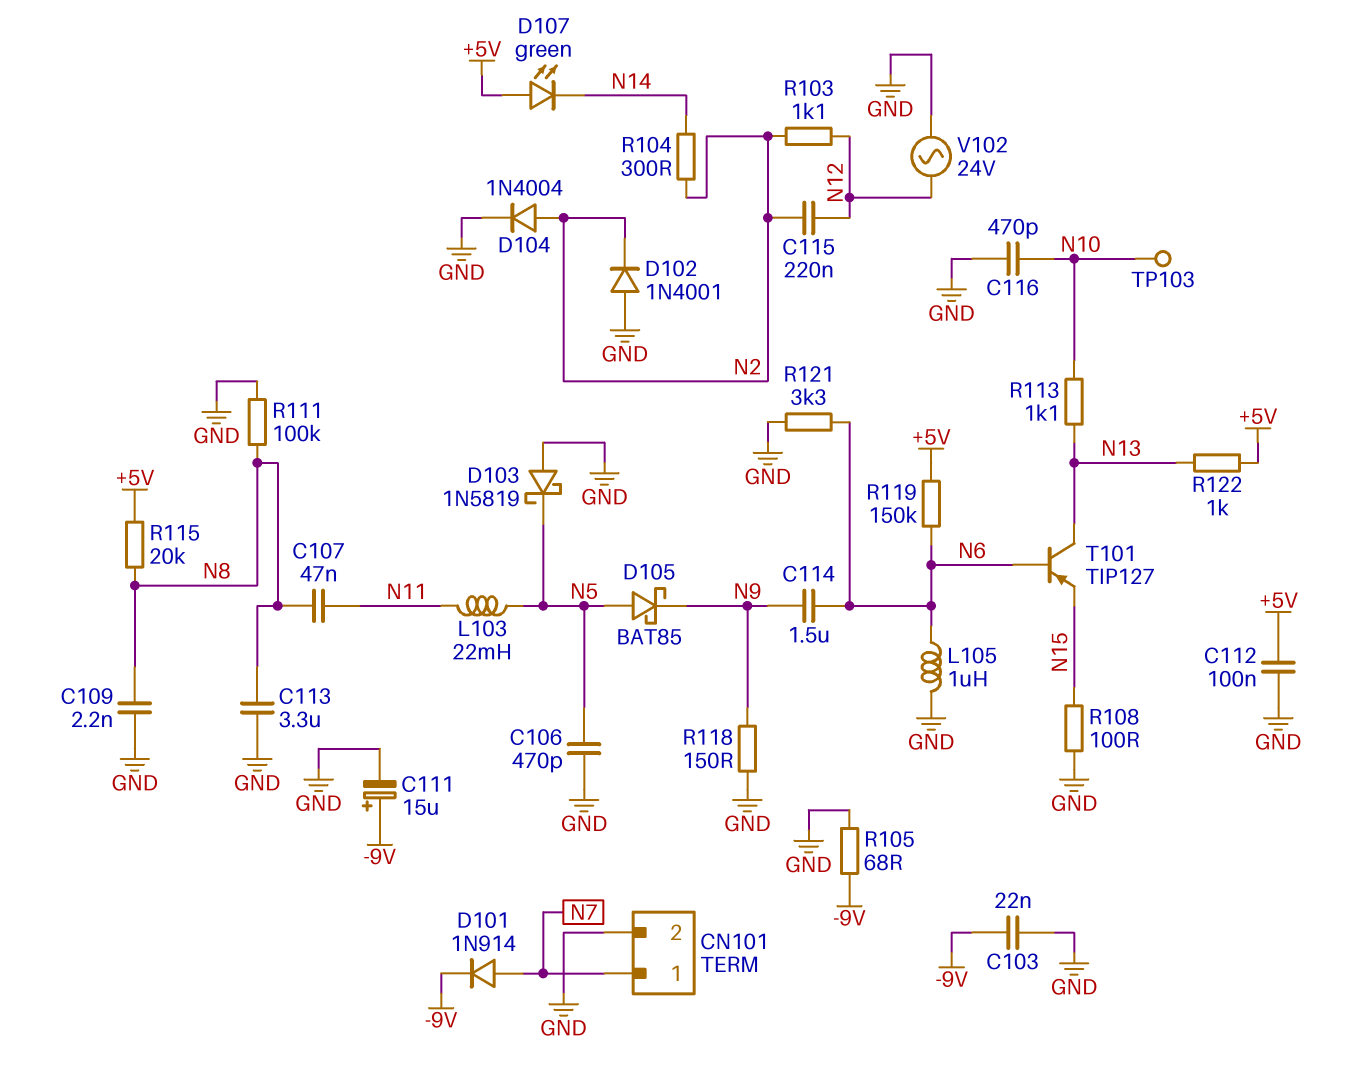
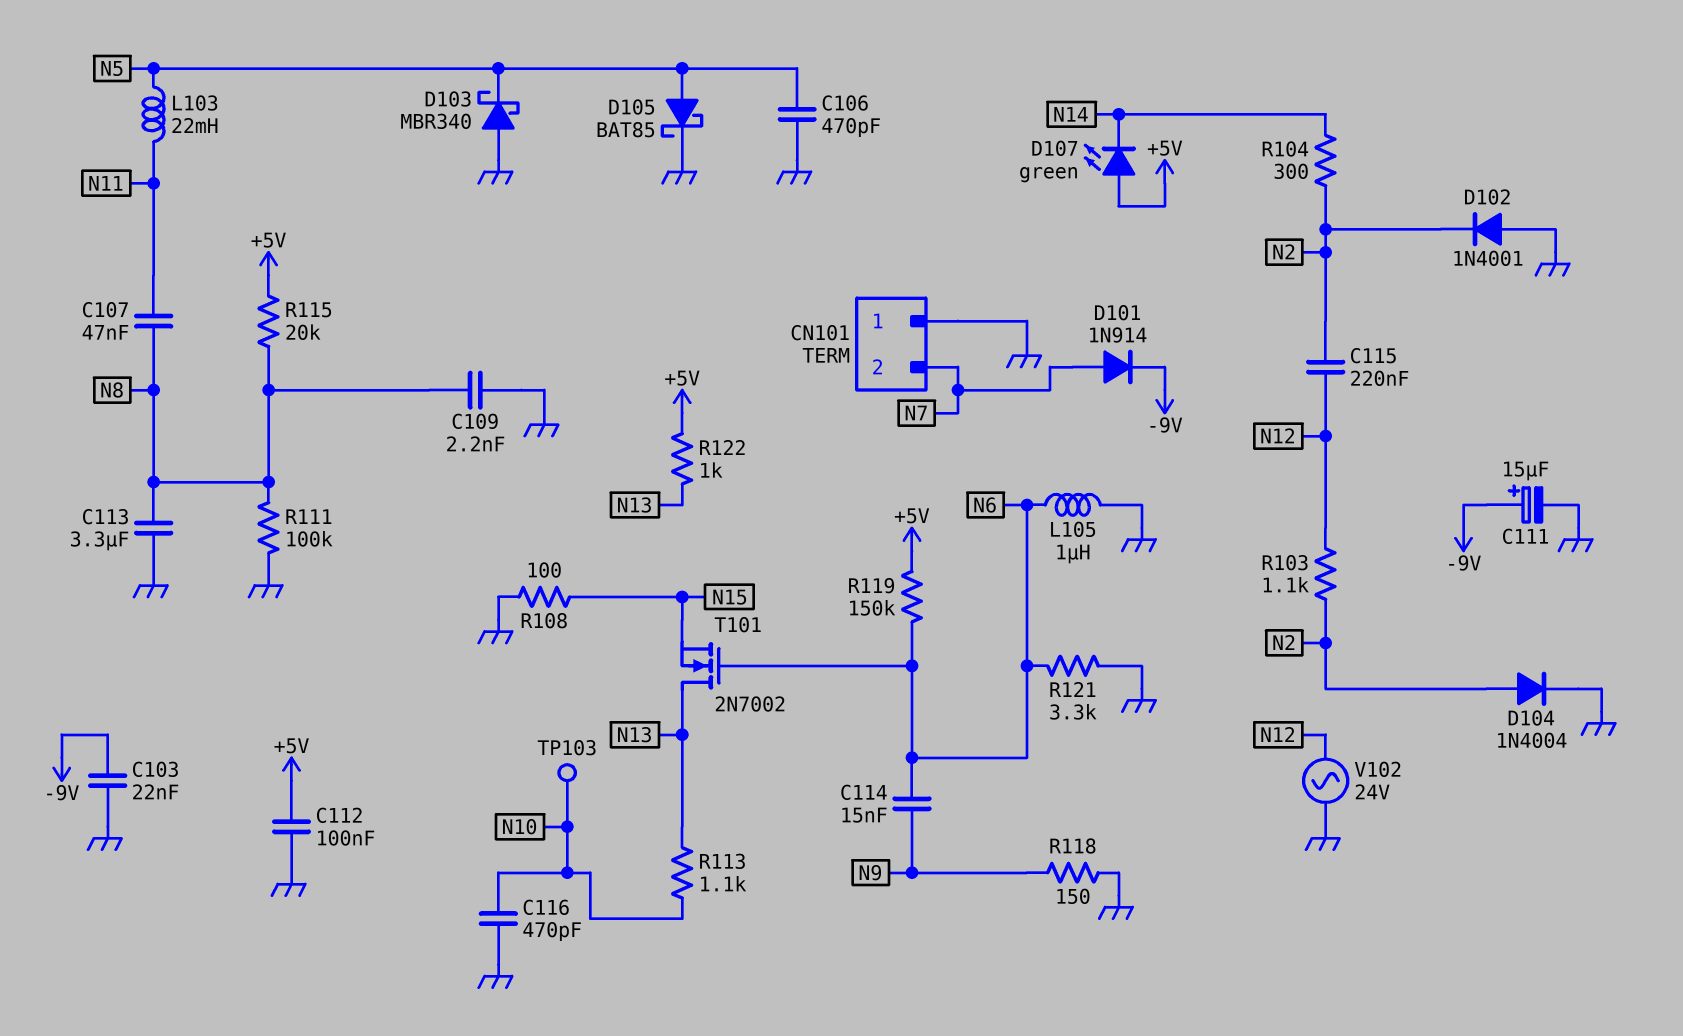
C114: 1.5uF (N6, N9) -> 15nF (N6, N9)
CN101 pin 1: N7 -> GND
CN101 pin 2: GND -> N7
D103: schottky 1N5819 (A GND, K N5) -> schottky MBR340 (A GND, K N5)
D105: schottky BAT85 (A N5, K N9) -> schottky BAT85 (A N5, K GND)
R105: 68 (-9V, GND) -> none
T101: PNP TIP127 (B N6, C N13, E N15) -> NMOS 2N7002 (G N6, D N13, S N15)

